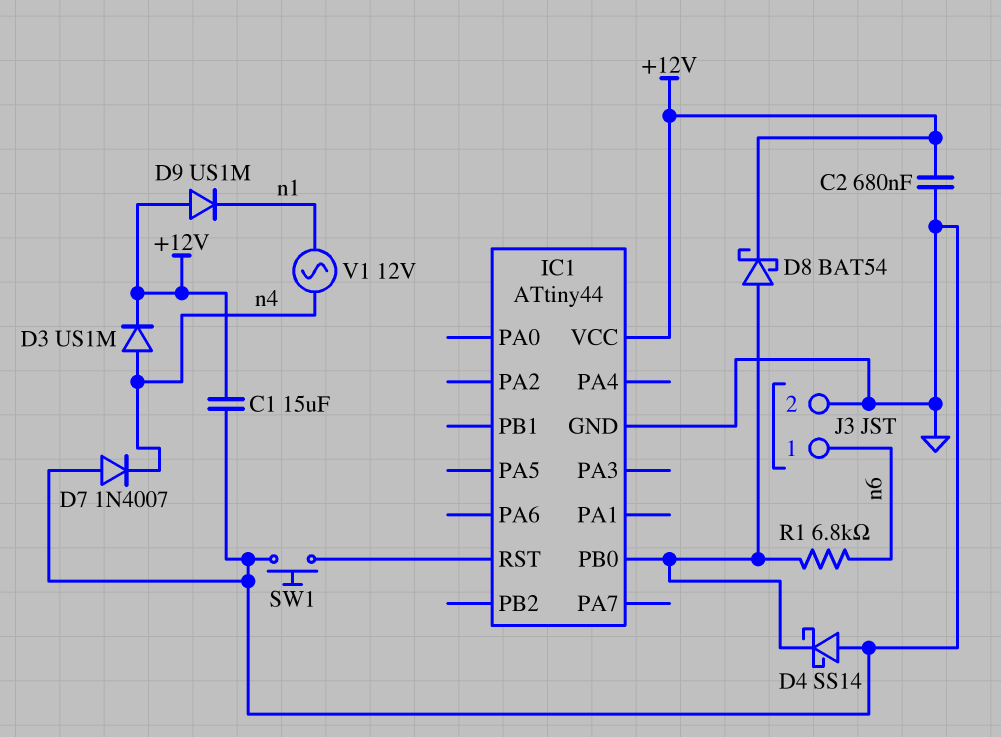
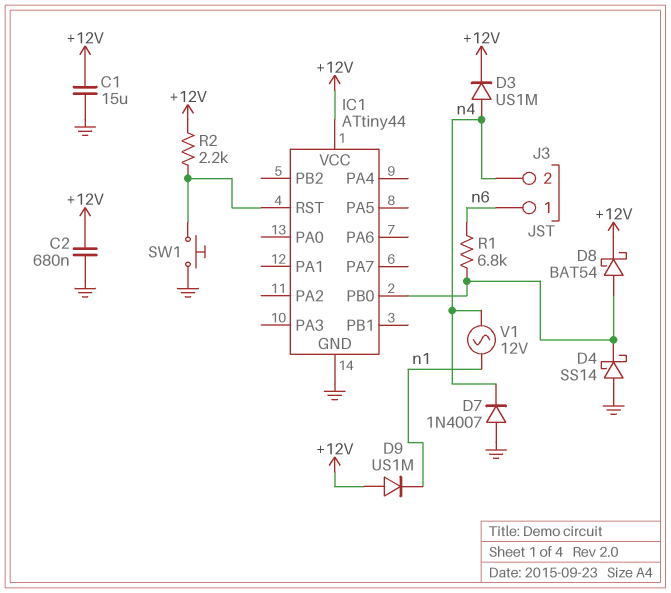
J3 pin 2: GND -> n4
R2: none -> 2.2k (+12V, IC1/RST)

